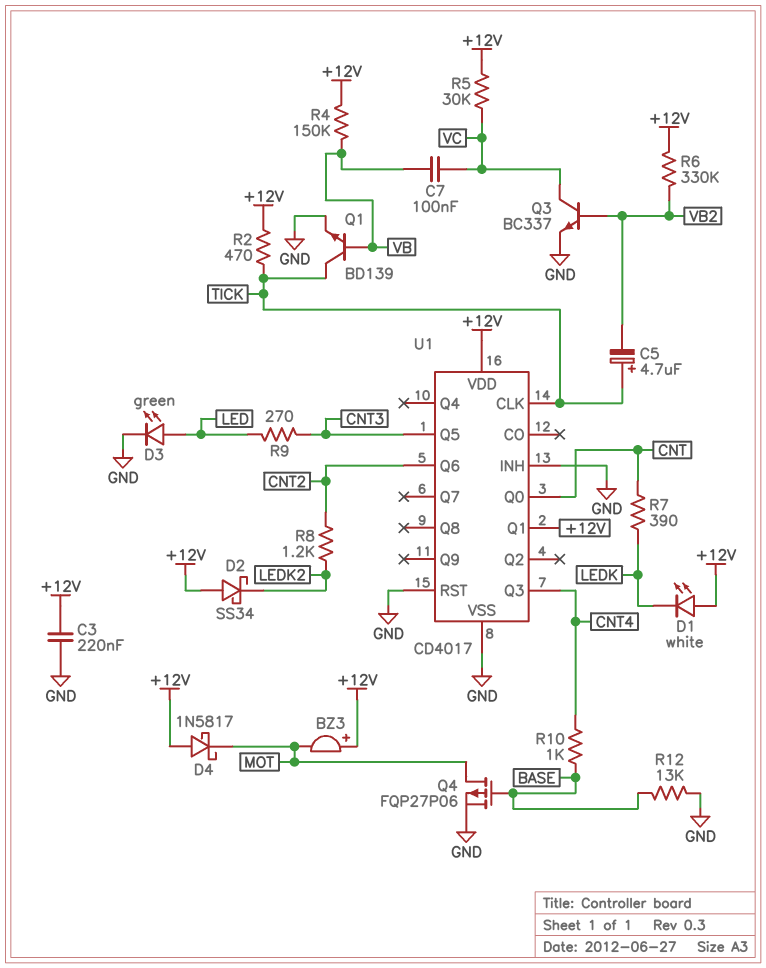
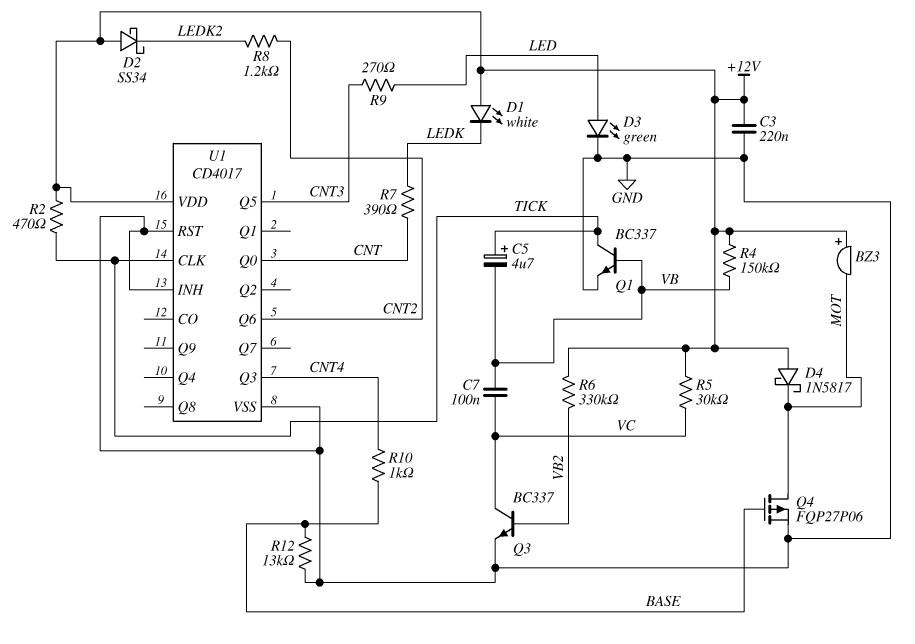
C5: 4.7uF (plus TICK, minus VB2) -> 4.7uF (plus TICK, minus VB)
Q1: NPN BD139 (B VB, C TICK, E GND) -> NPN BC337 (B VB, C TICK, E GND)
U1 pin Q1: +12V -> none

